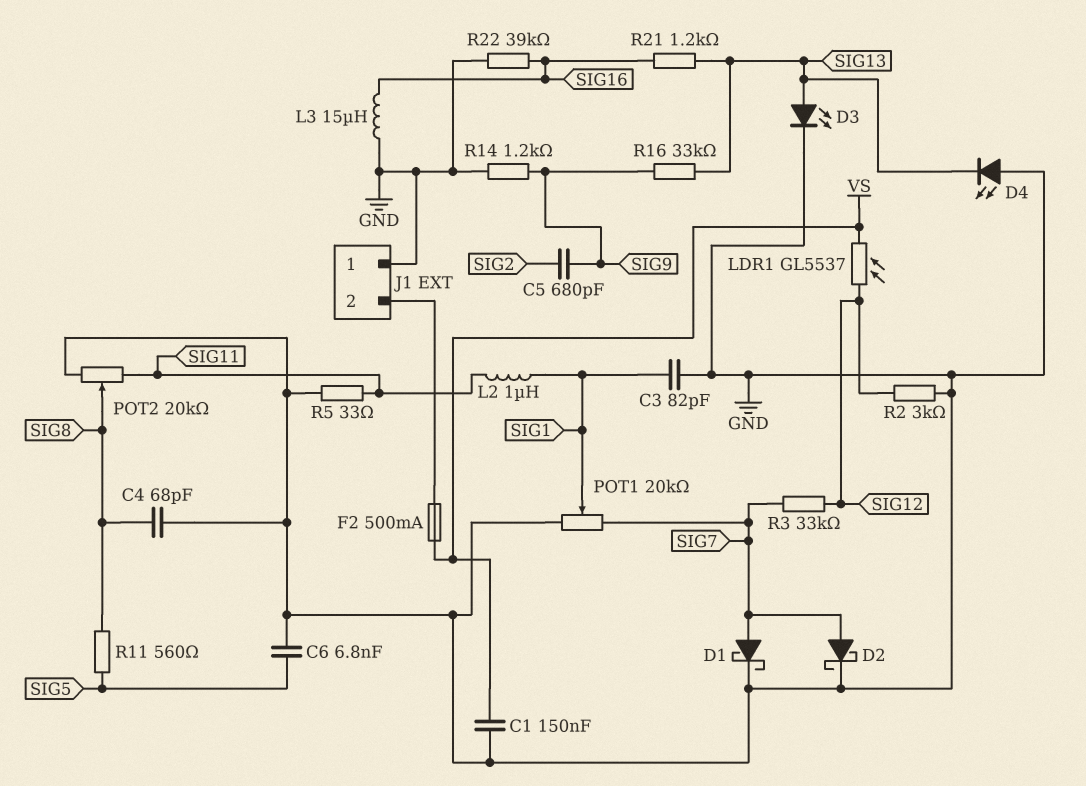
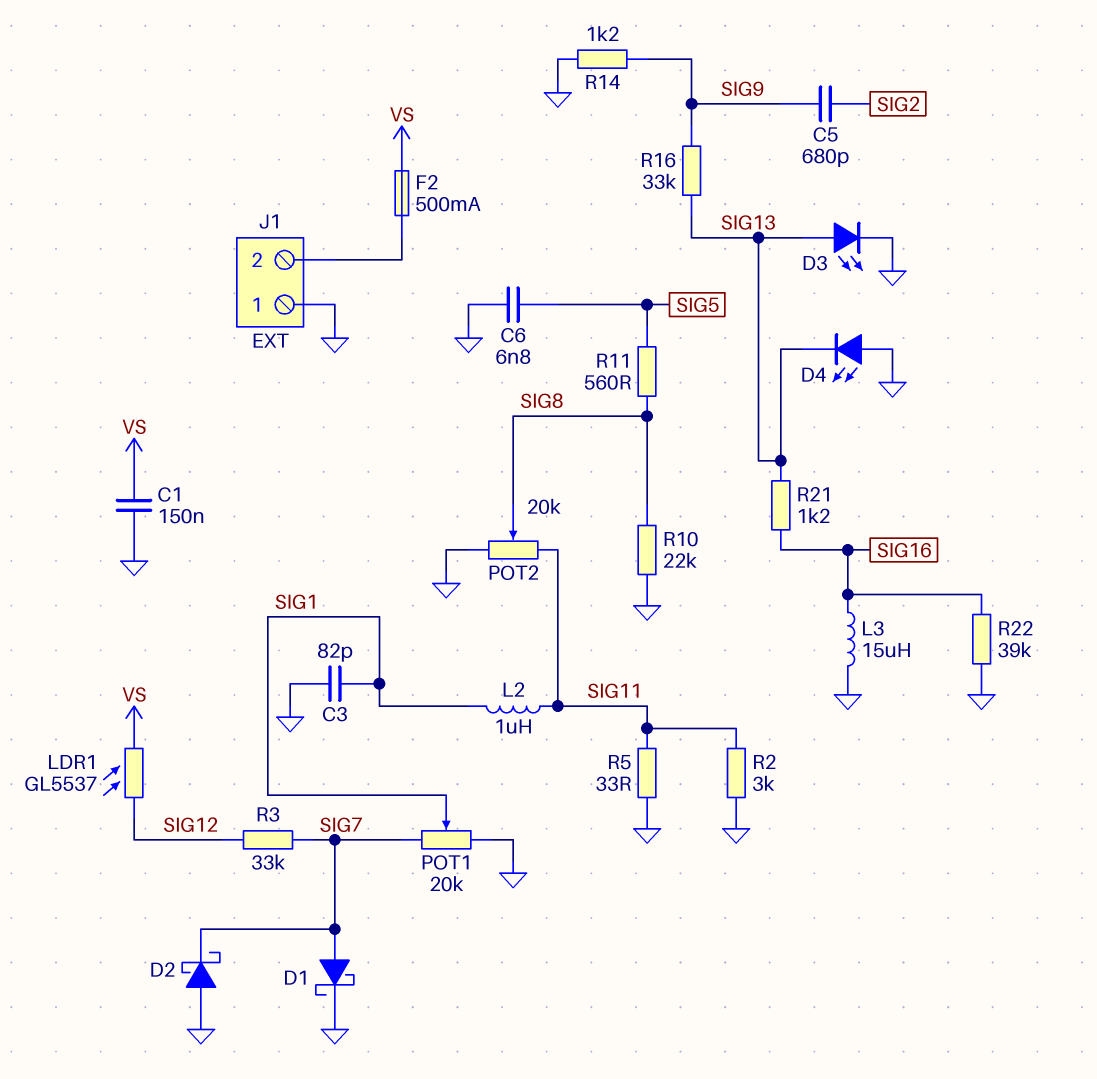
C4: 68pF (GND, SIG8) -> none
D2: schottky (A SIG7, K GND) -> schottky (A GND, K SIG7)
R2: 3k (GND, SIG12) -> 3k (GND, SIG11)
R10: none -> 22k (GND, SIG8)

